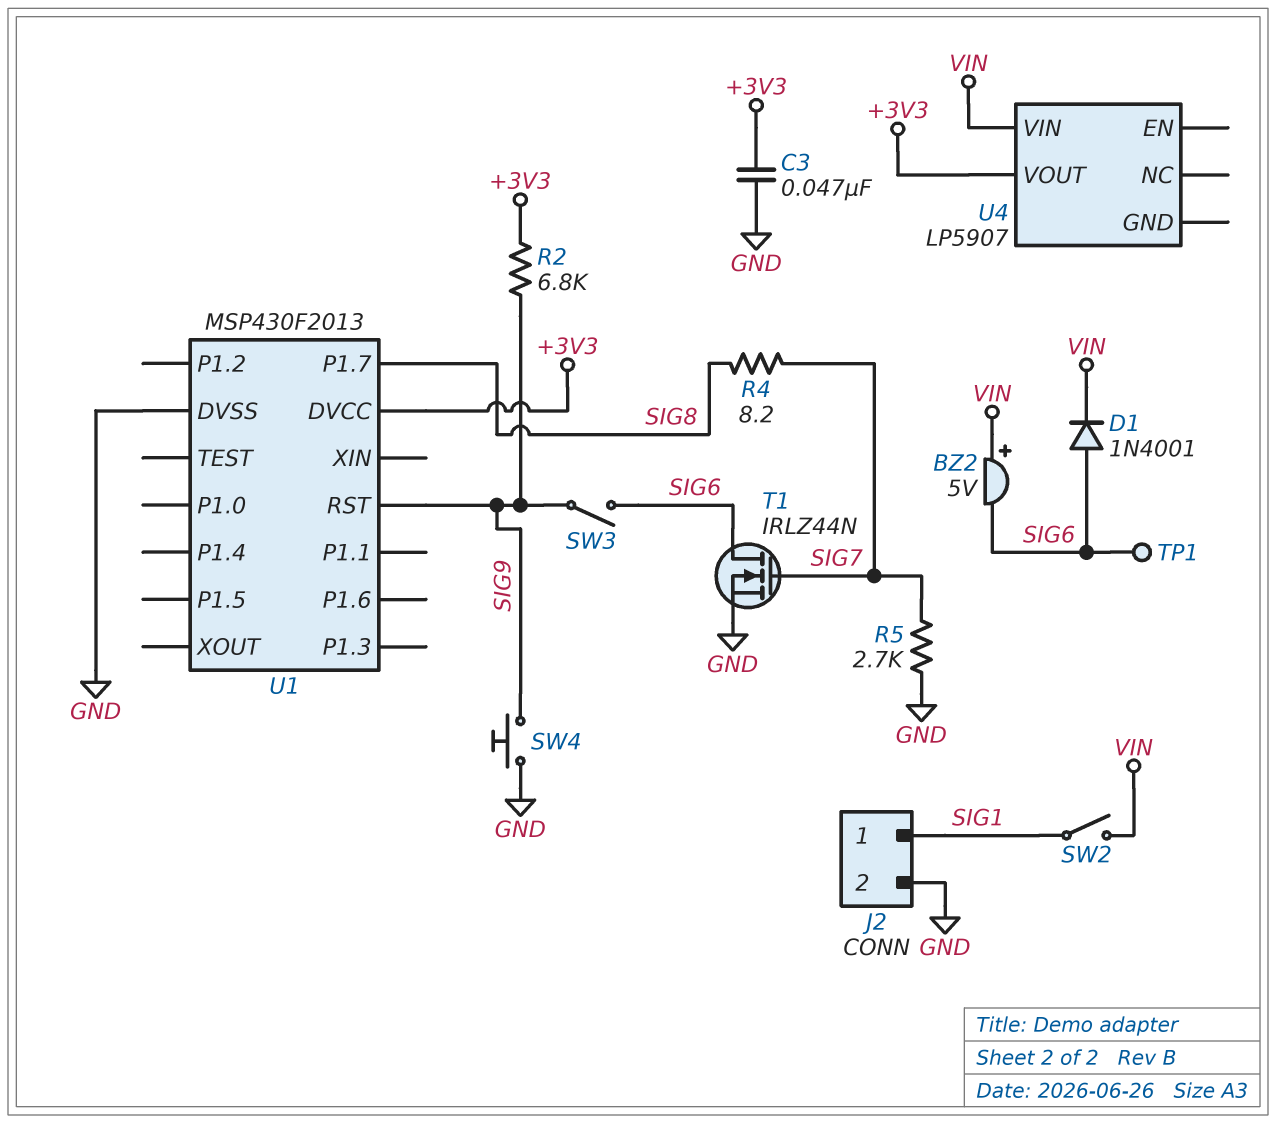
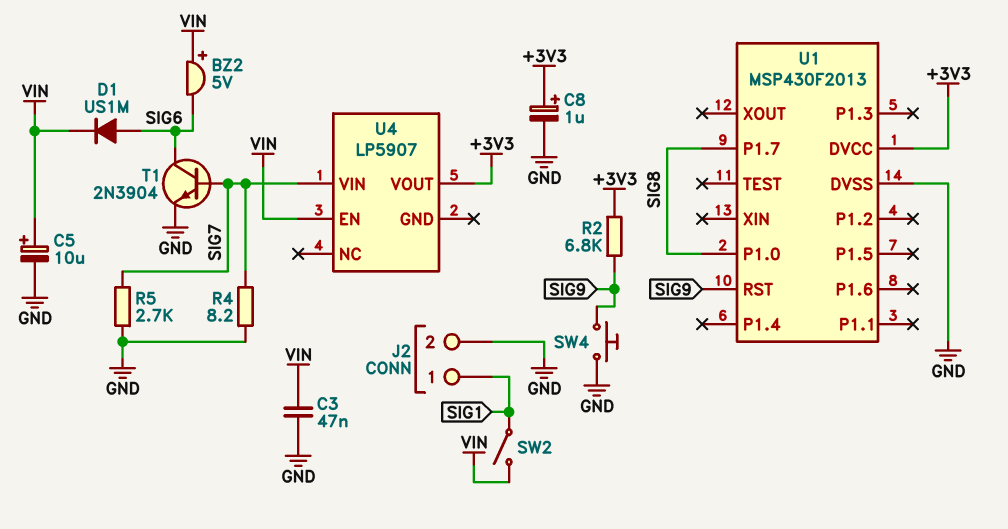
C3: 47nF (+3V3, GND) -> 47nF (GND, VIN)
C5: none -> 10uF (plus VIN, minus GND)
C8: none -> 1uF (plus +3V3, minus GND)
D1: diode 1N4001 (A SIG6, K VIN) -> diode US1M (A SIG6, K VIN)
R4: 8.2 (SIG7, SIG8) -> 8.2 (GND, SIG7)
SW3: switch (SIG6, SIG9) -> none
T1: NMOS IRLZ44N (G SIG7, D SIG6, S GND) -> NPN 2N3904 (B SIG7, C SIG6, E GND)
TP1: test point (SIG6) -> none
U1 pin P1.0: none -> SIG8
U4 pin EN: none -> VIN
U4 pin VIN: VIN -> SIG7

